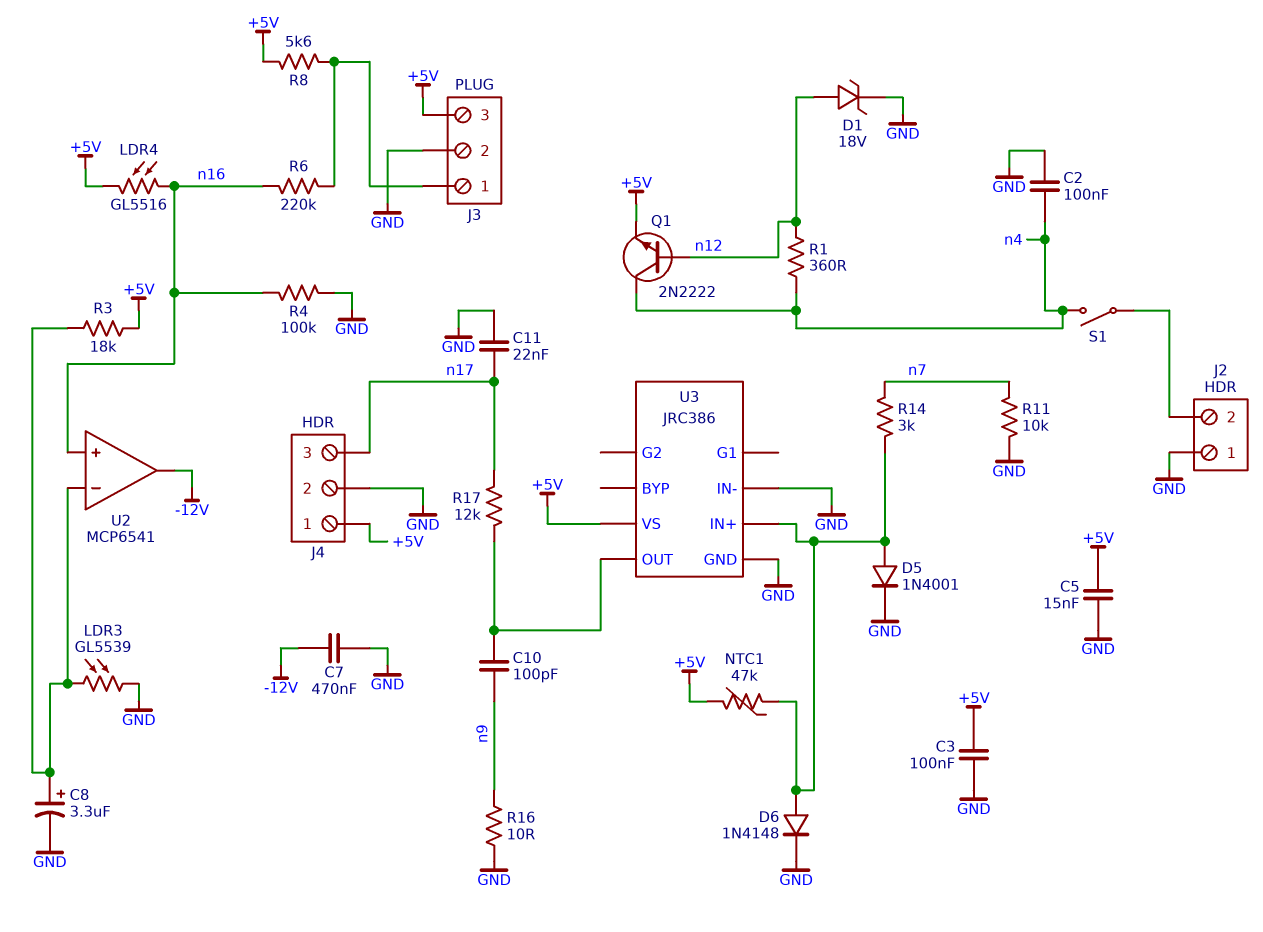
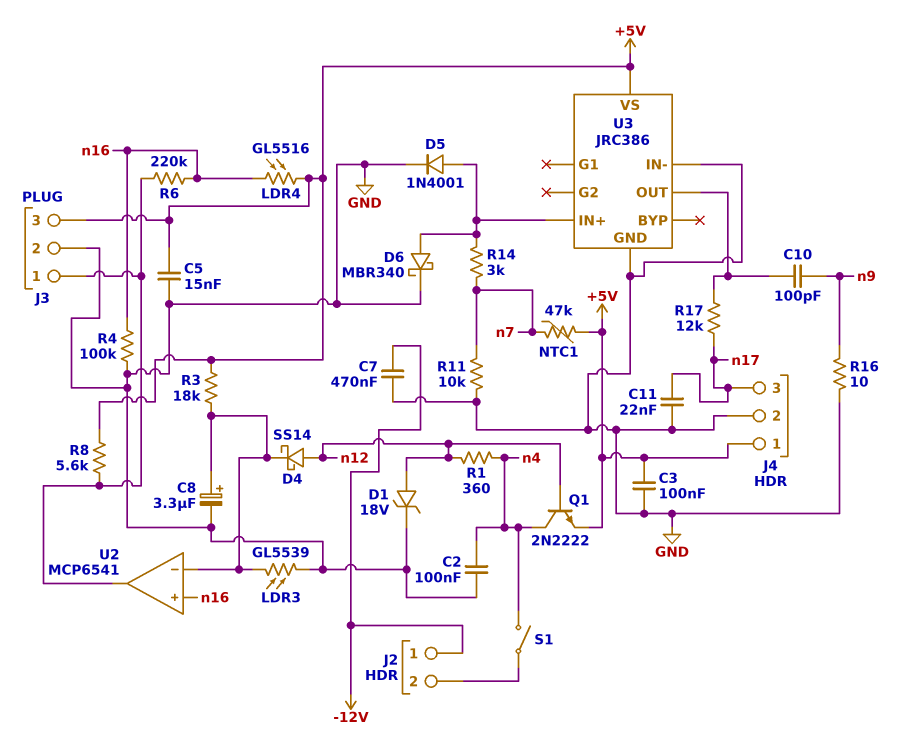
D4: none -> schottky SS14 (A n12, K U2/in-)
D6: diode 1N4148 (A U3/IN+, K GND) -> schottky MBR340 (A U3/IN+, K GND)
J2 pin 1: GND -> -12V
NTC1: 47k (+5V, U3/IN+) -> 47k (+5V, n7)
U2 pin out: -12V -> J3/1

